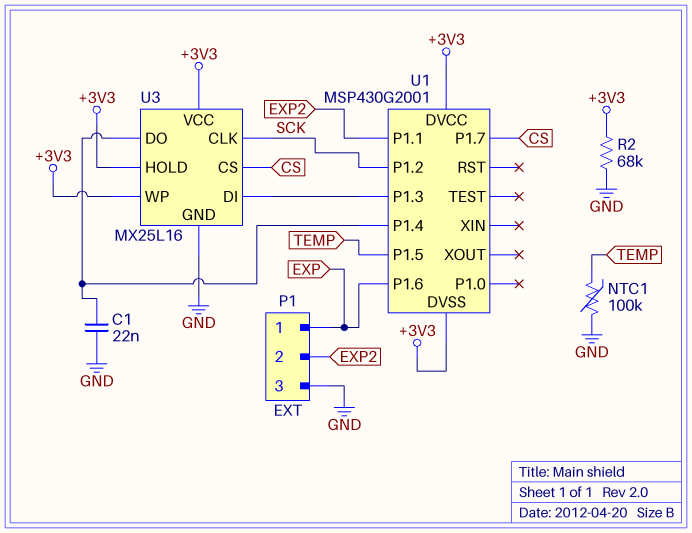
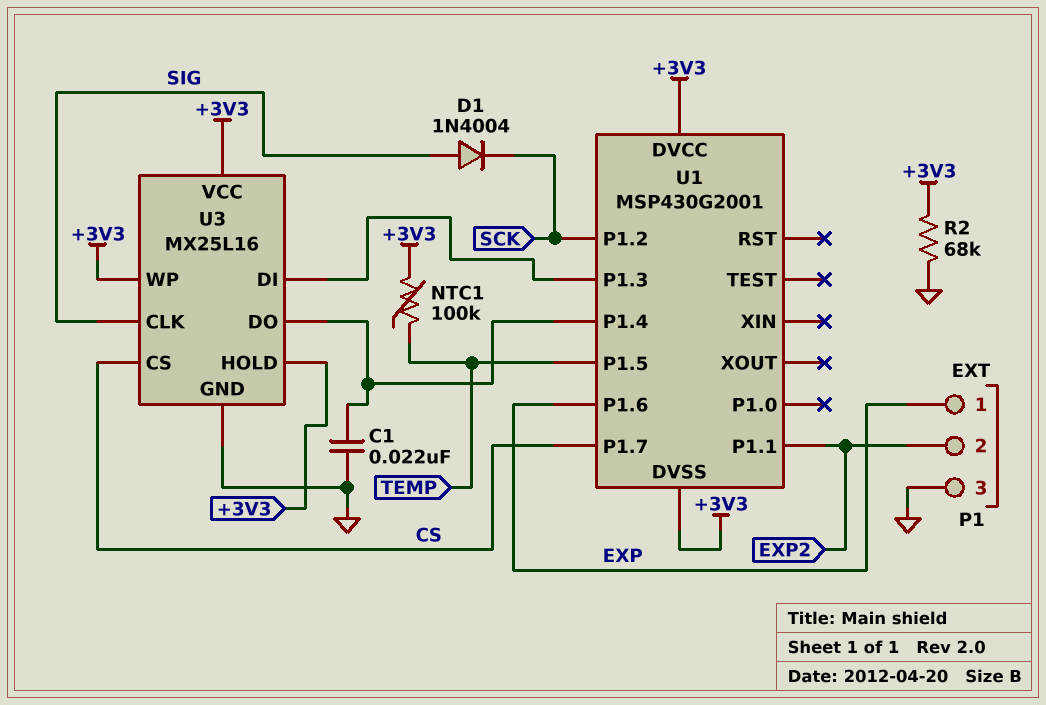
D1: none -> diode 1N4004 (A SIG, K SCK)
NTC1: 100k (GND, TEMP) -> 100k (+3V3, TEMP)
U3 pin CLK: SCK -> SIG

